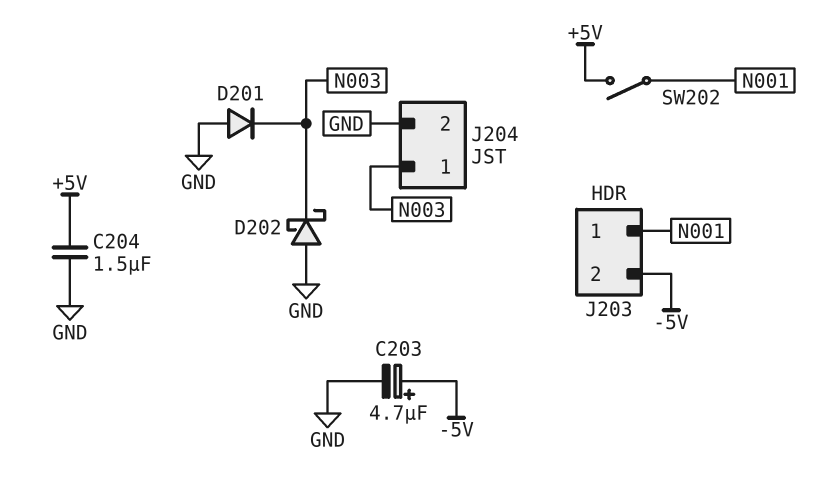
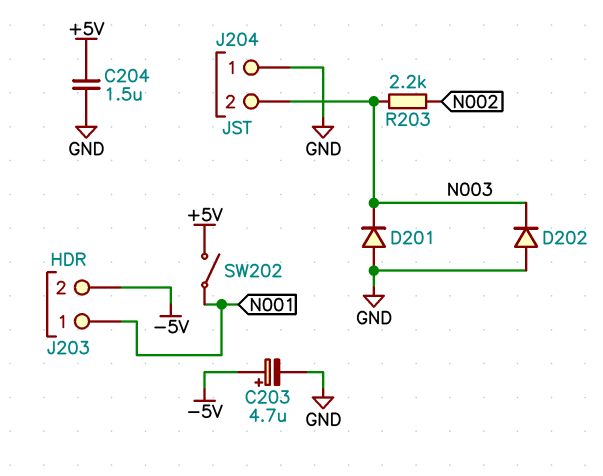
D202: schottky (A GND, K N003) -> diode (A GND, K N003)
J204 pin 1: N003 -> GND
J204 pin 2: GND -> N003
R203: none -> 2.2k (N002, N003)

